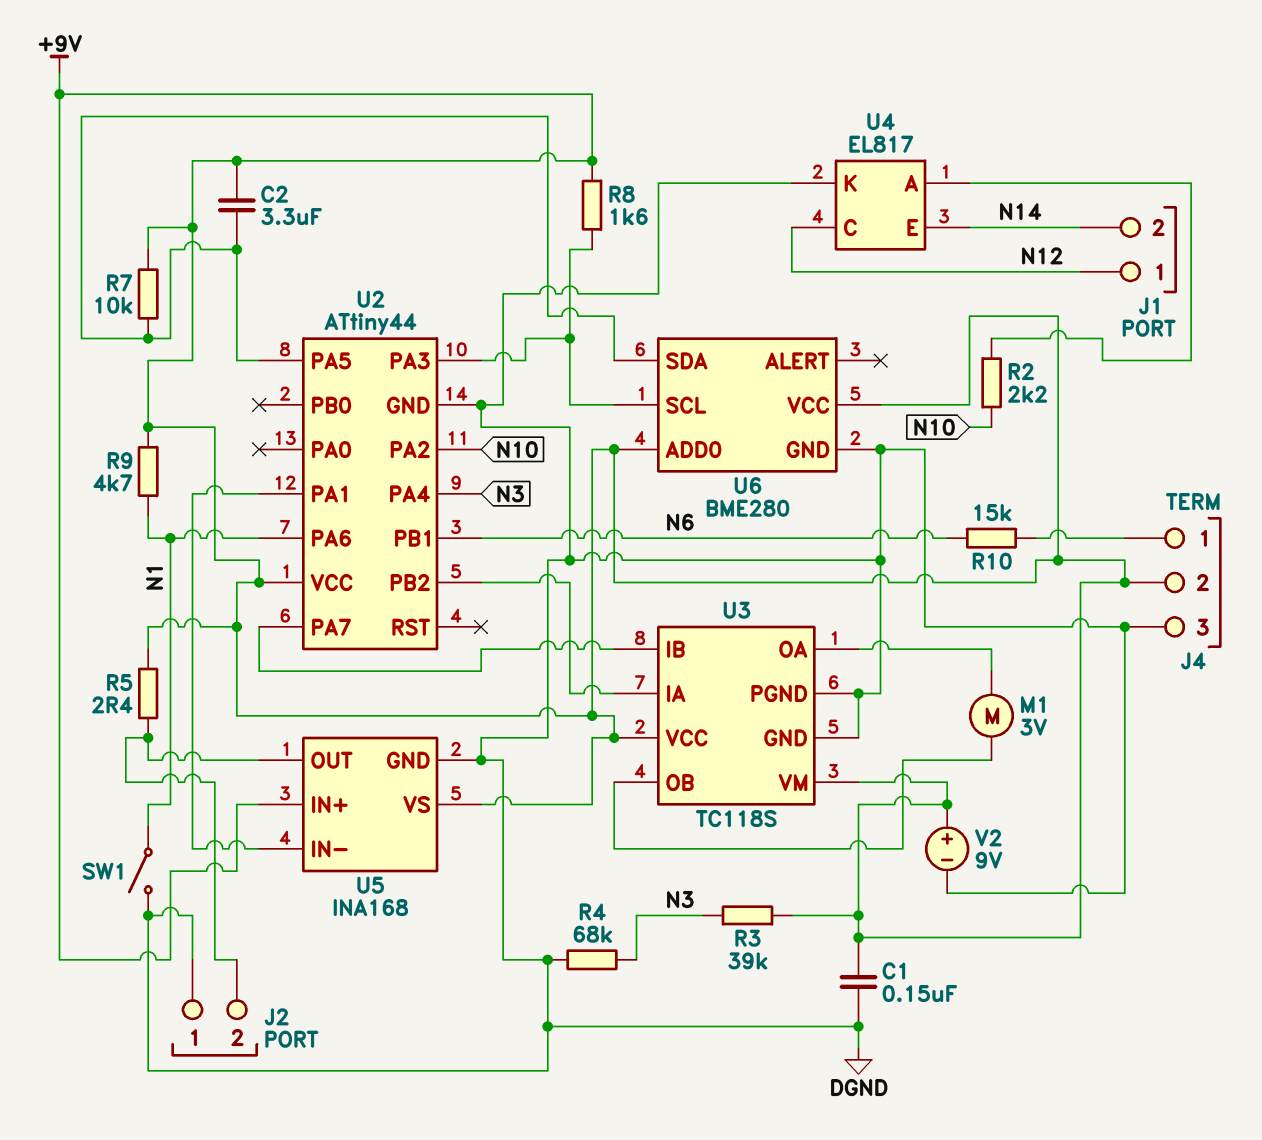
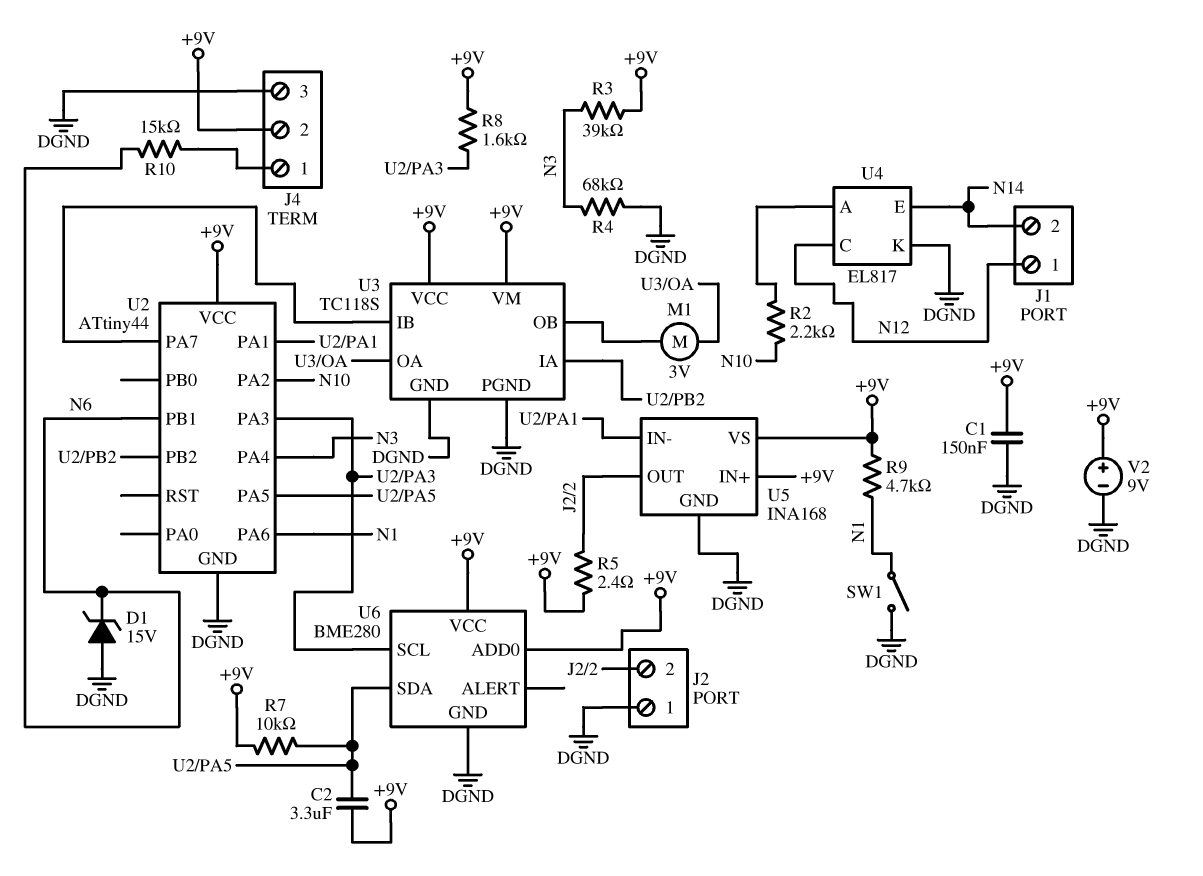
D1: none -> zener 15V (A DGND, K N6)

